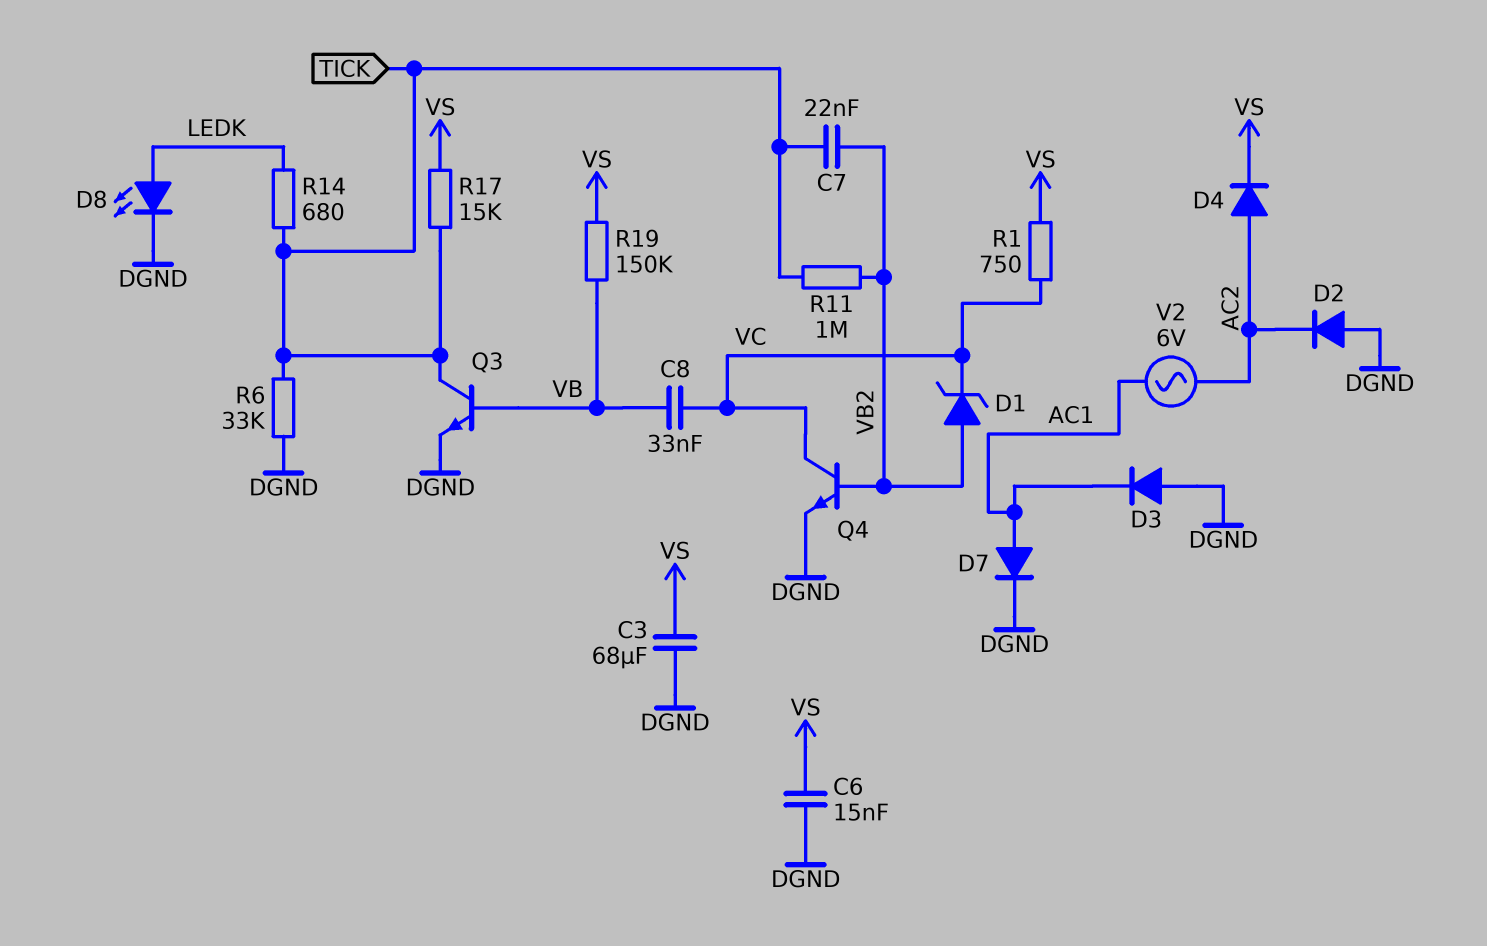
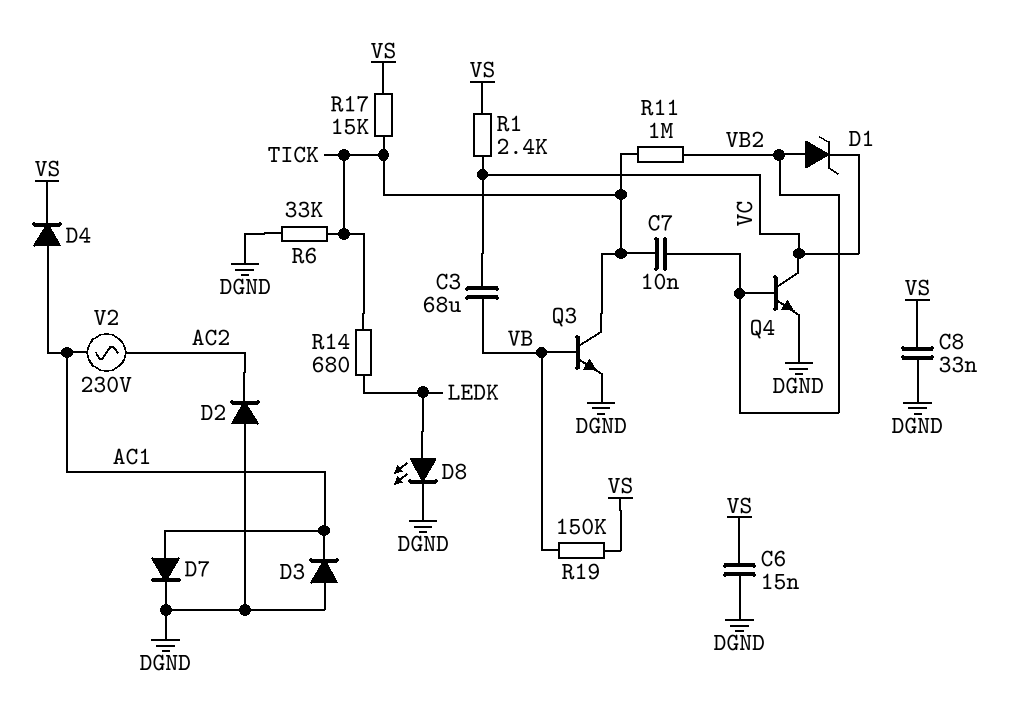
C3: 68uF (DGND, VS) -> 68uF (VB, VC)
C7: 22nF (TICK, VB2) -> 10nF (TICK, VB2)
C8: 33nF (VB, VC) -> 33nF (DGND, VS)
D4: diode (A AC2, K VS) -> diode (A AC1, K VS)
R1: 750 (VC, VS) -> 2.4k (VC, VS)
V2: AC 6V (AC1, AC2) -> AC 230V (AC1, AC2)

